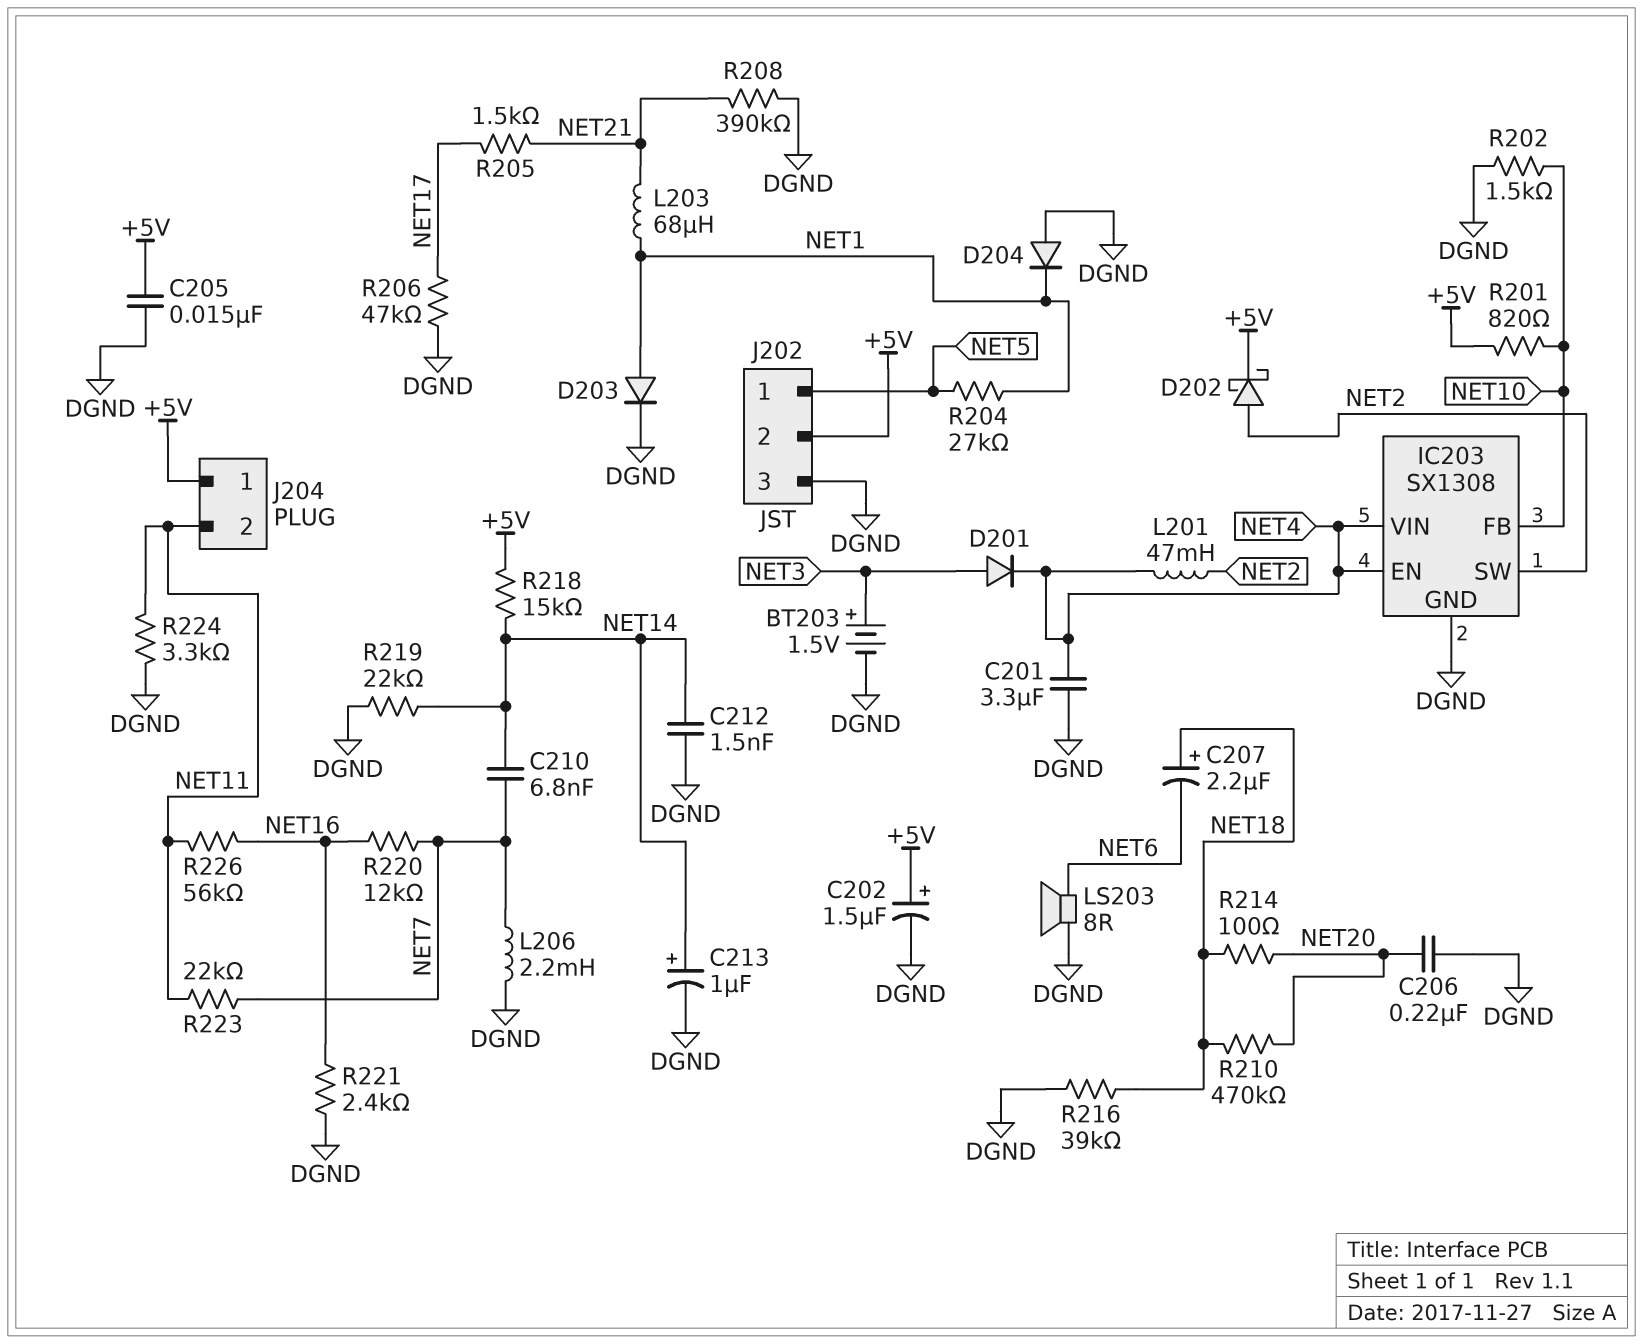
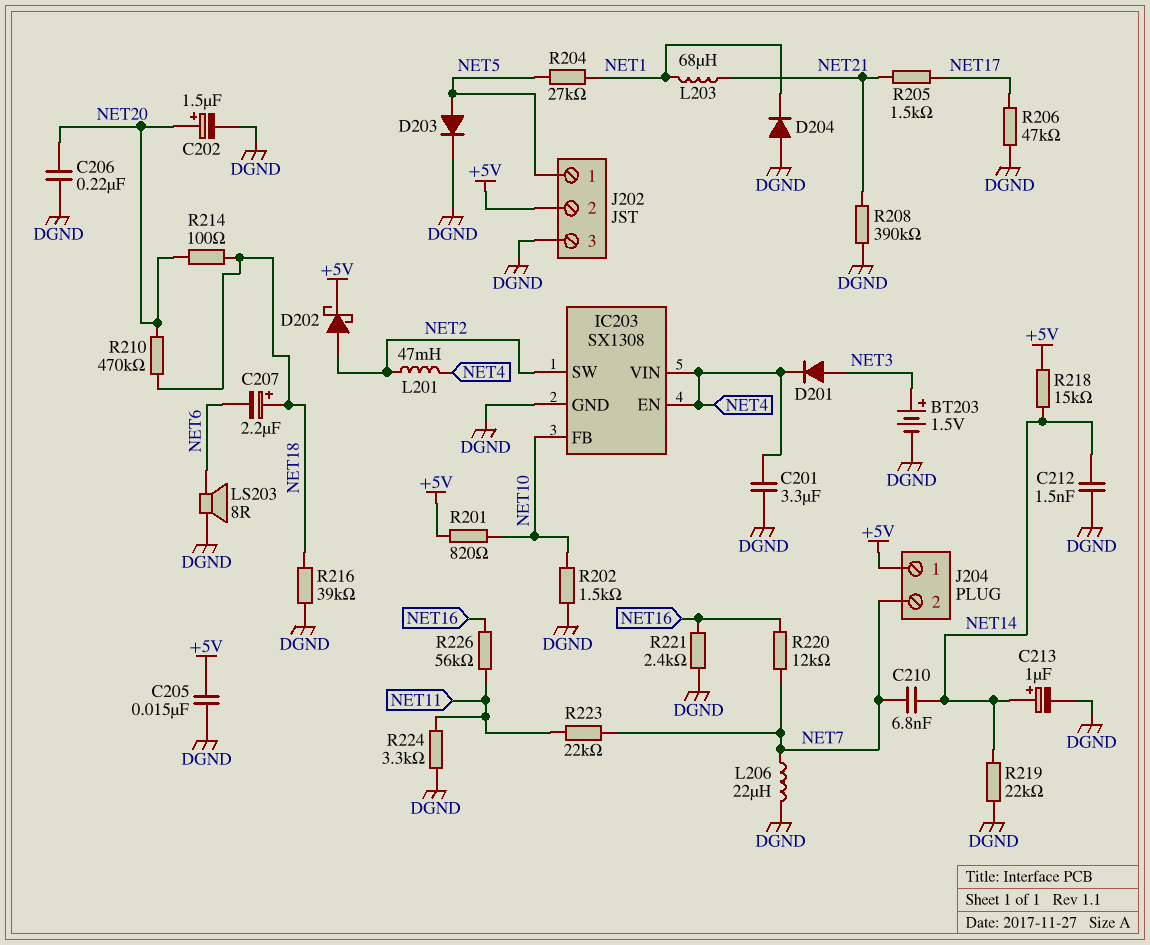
C202: 1.5uF (plus +5V, minus DGND) -> 1.5uF (plus NET20, minus DGND)
D203: diode (A NET1, K DGND) -> diode (A NET5, K DGND)
J204 pin 2: NET11 -> NET7
L206: 2.2mH (DGND, NET7) -> 22uH (DGND, NET7)

